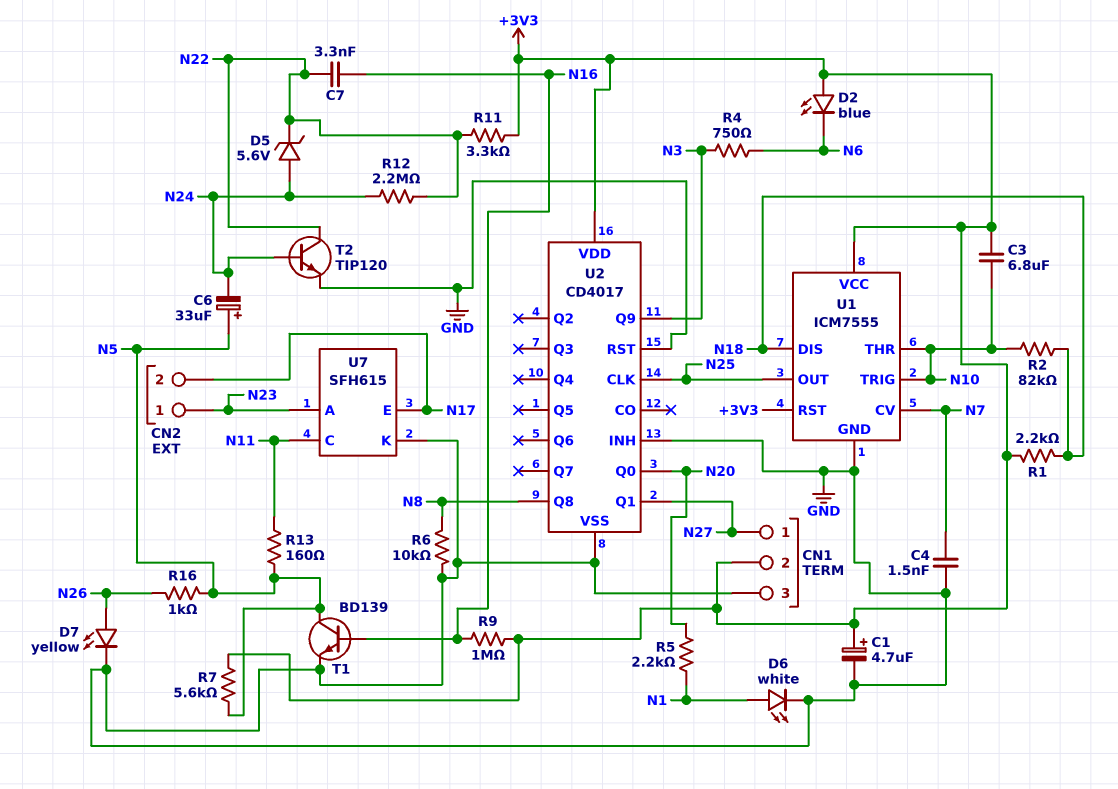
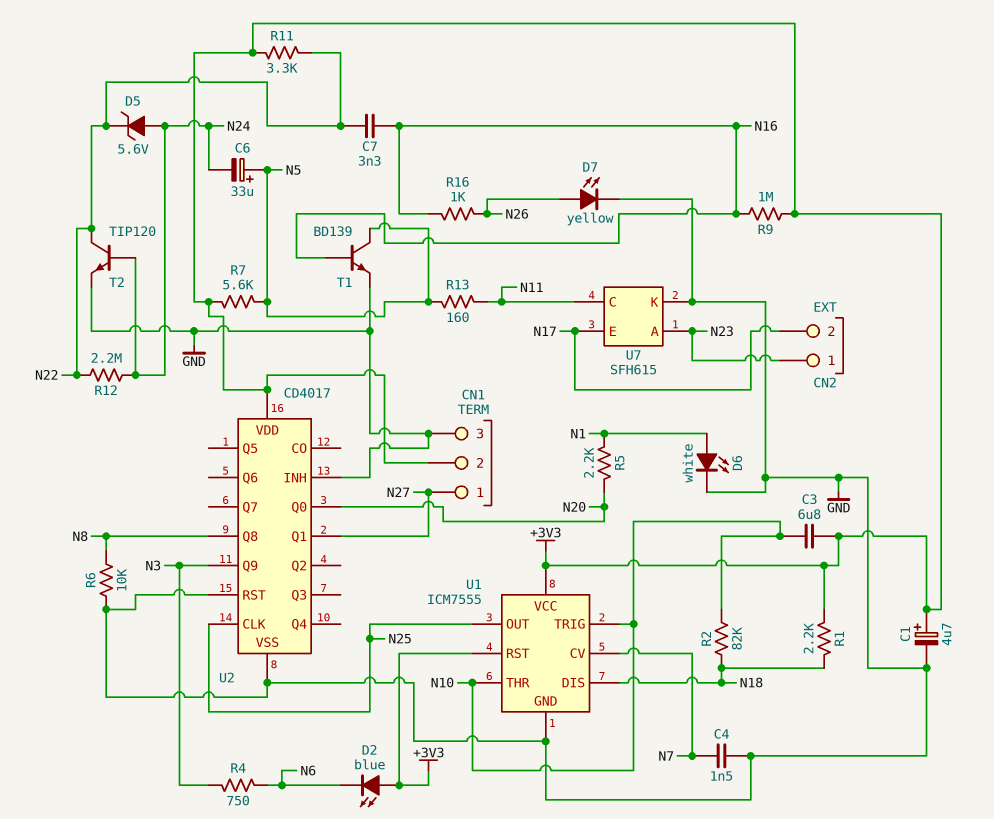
R16: 1k (N5, N26) -> 1k (N16, N26)

